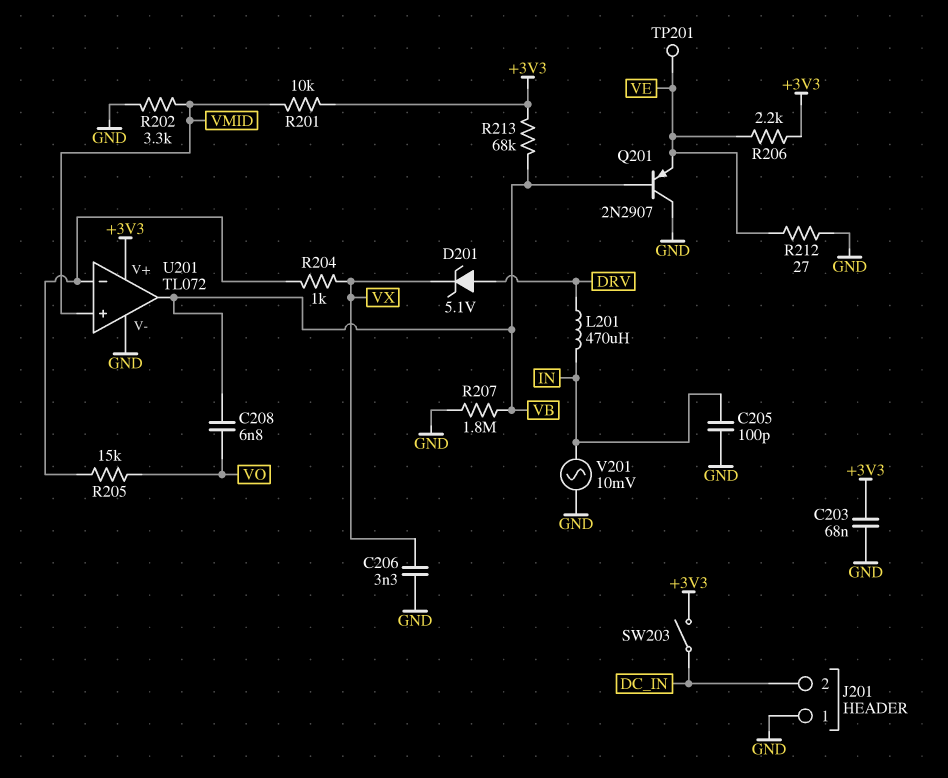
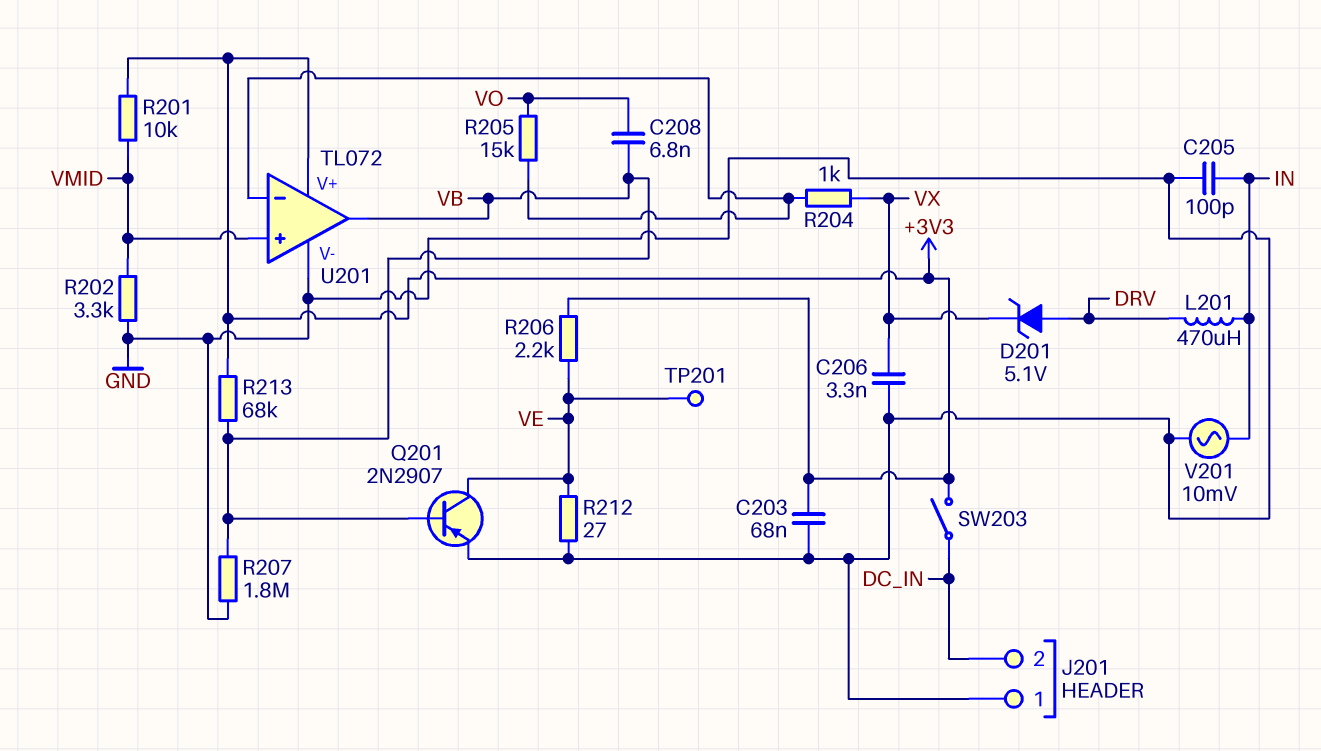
Q201: PNP 2N2907 (B VB, C GND, E VE) -> PNP 2N2907 (B VB, C VE, E GND)

